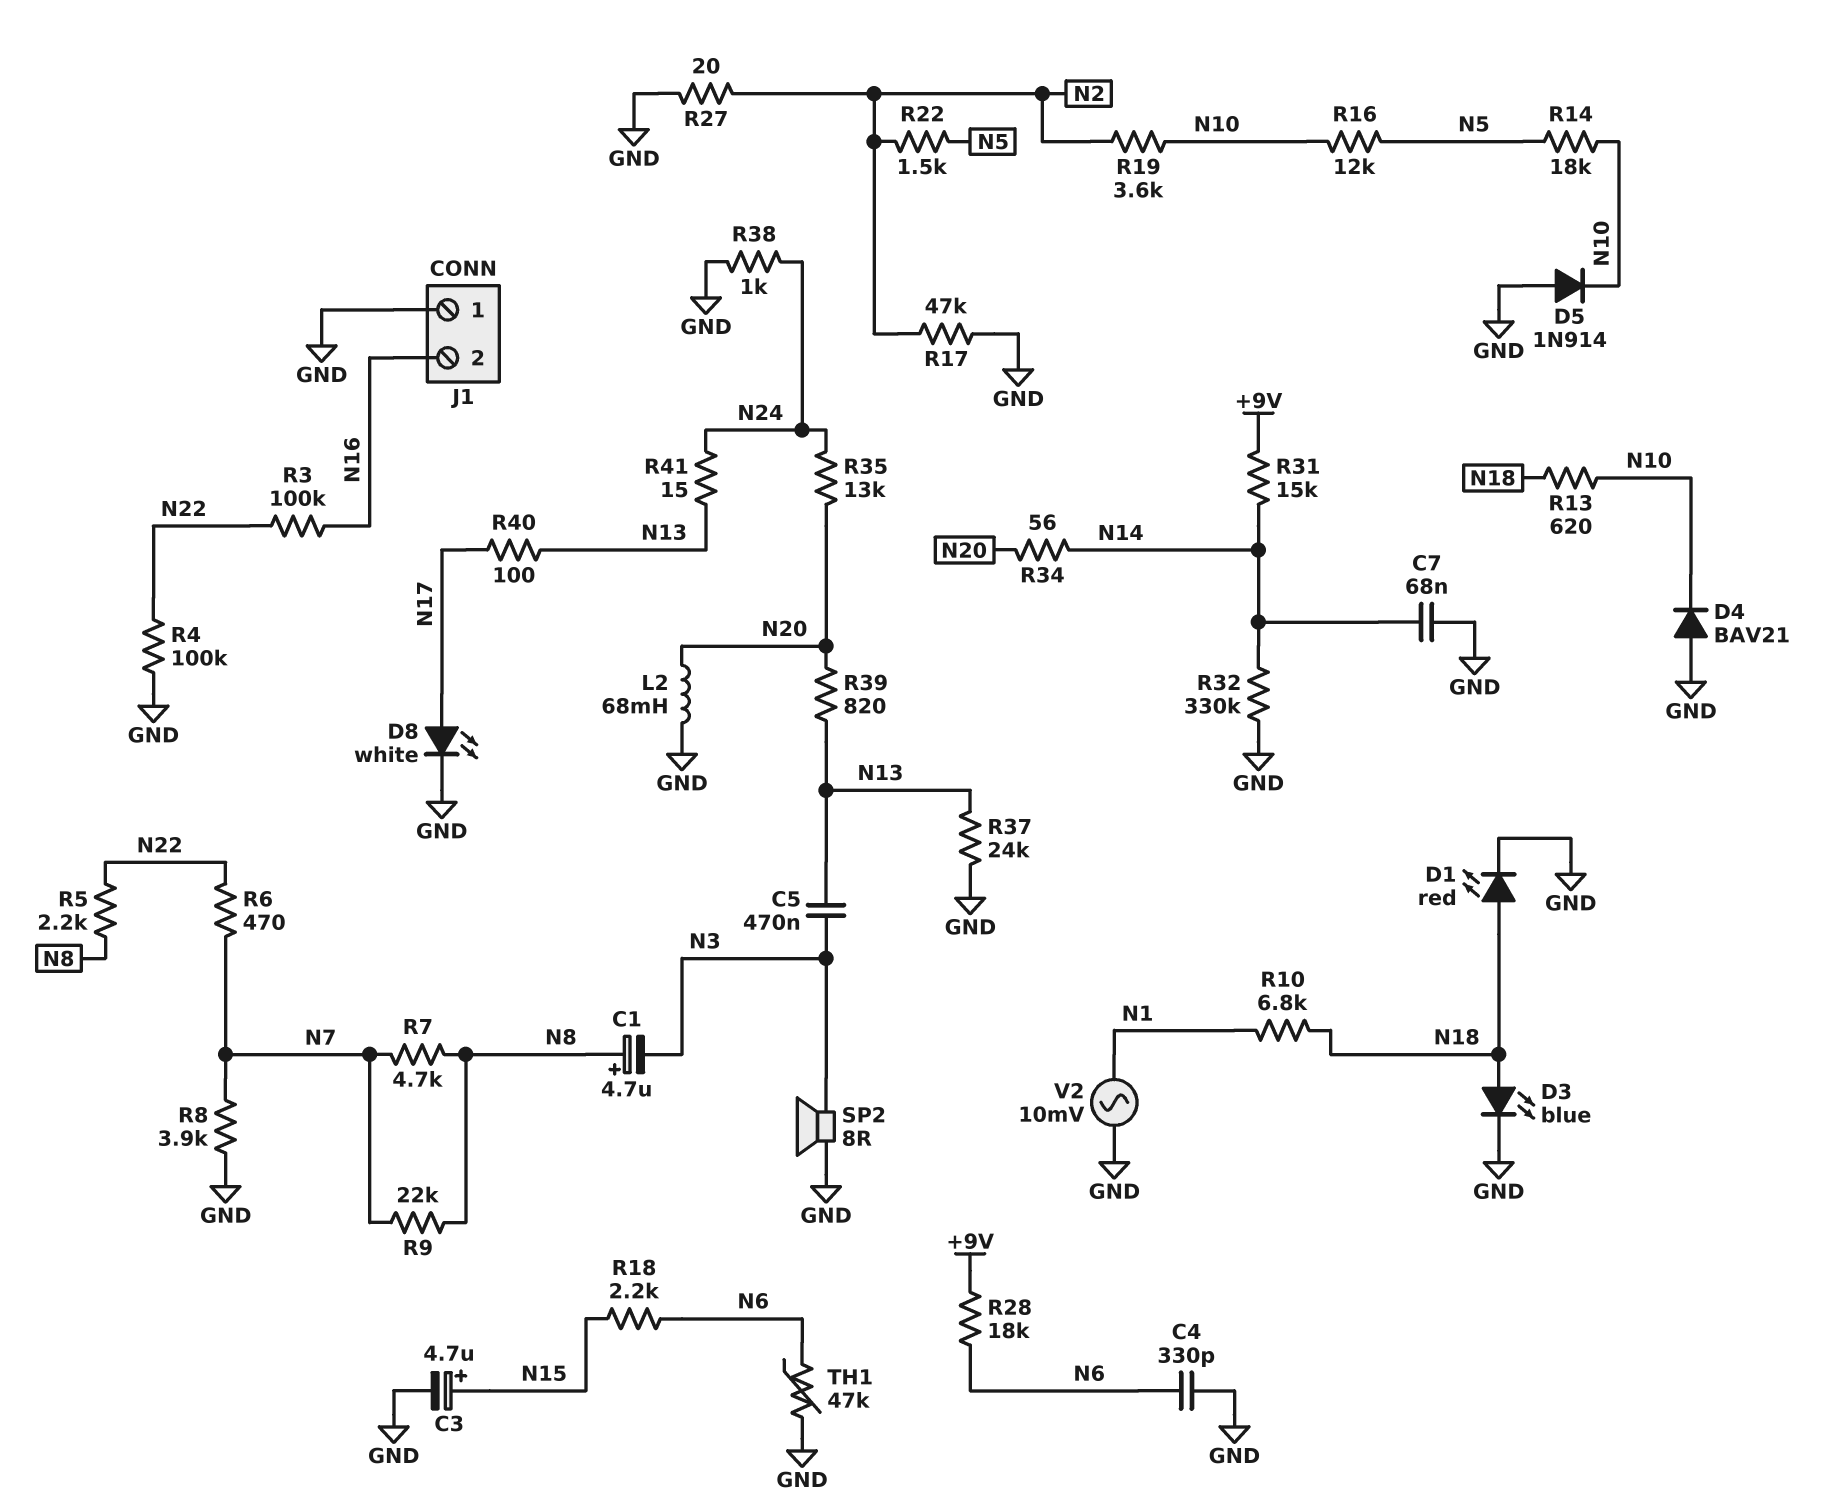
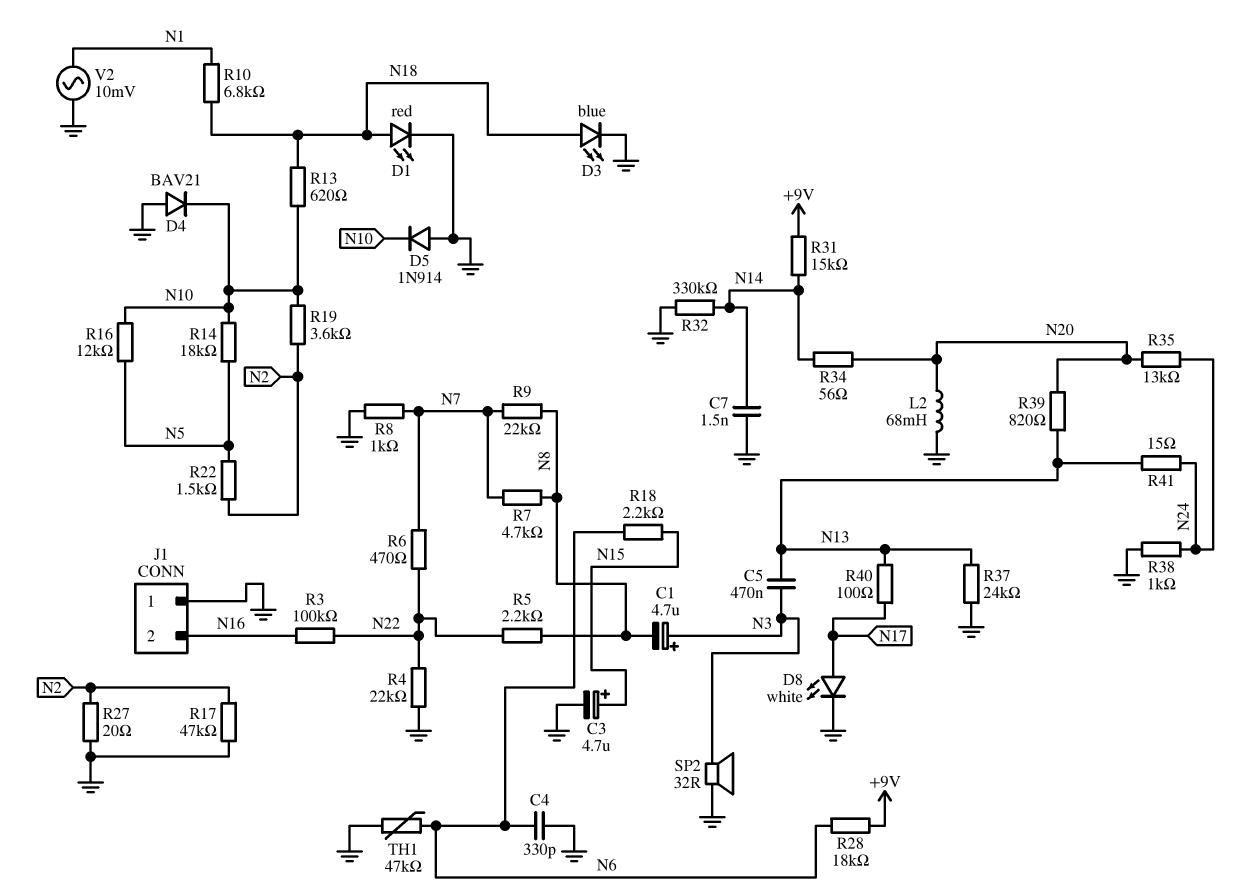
C1: 4.7uF (plus N8, minus N3) -> 4.7uF (plus N3, minus N8)
C7: 68nF (GND, N14) -> 1.5nF (GND, N14)
R4: 100k (GND, N22) -> 22k (GND, N22)
R8: 3.9k (GND, N7) -> 1k (GND, N7)
SP2: speaker 8R (GND, N3) -> speaker 32R (GND, N3)

